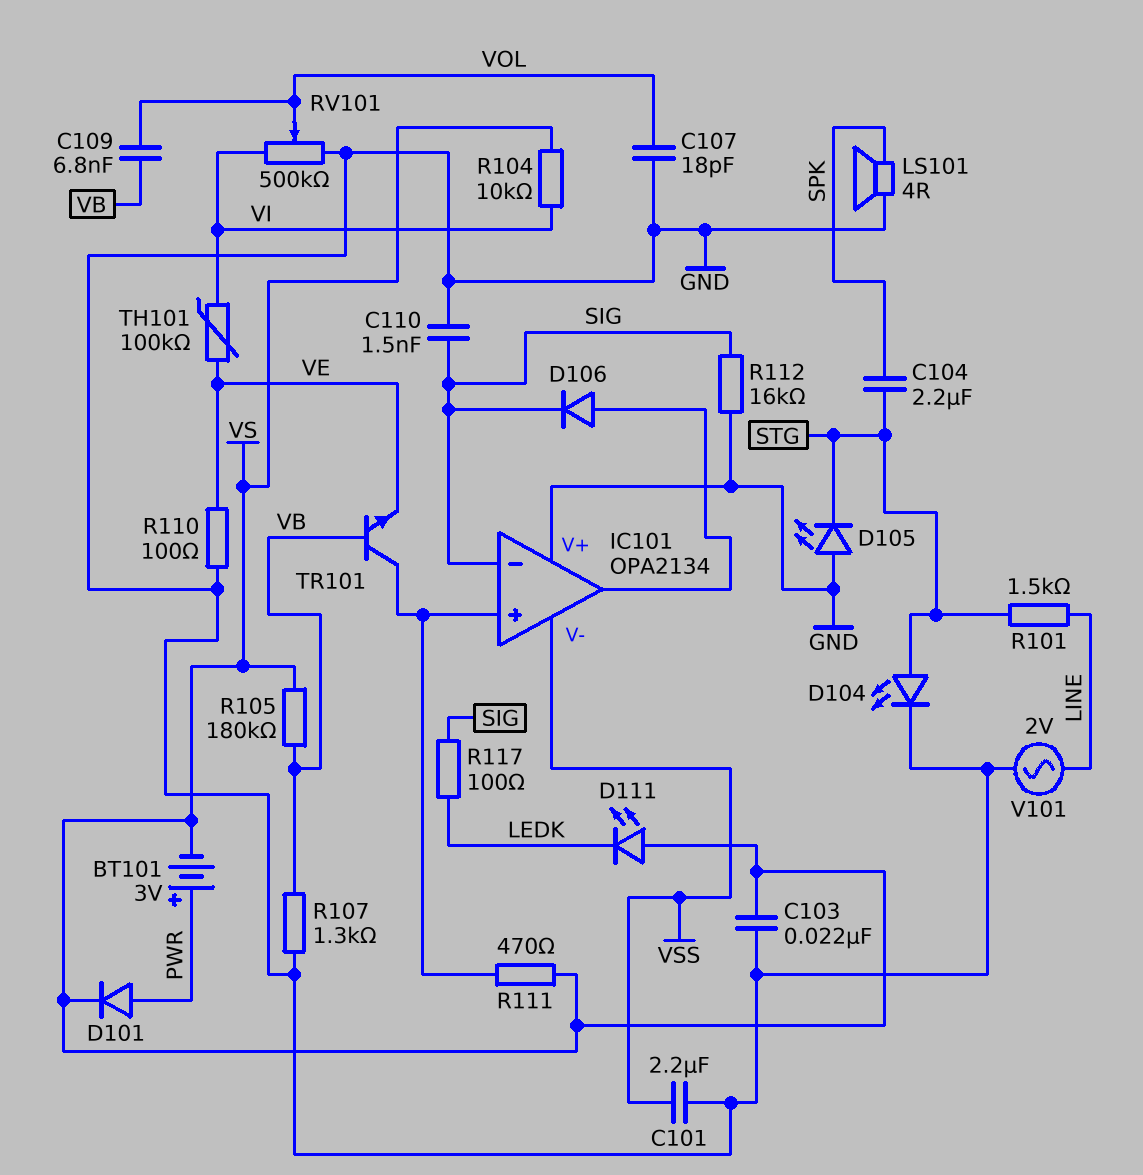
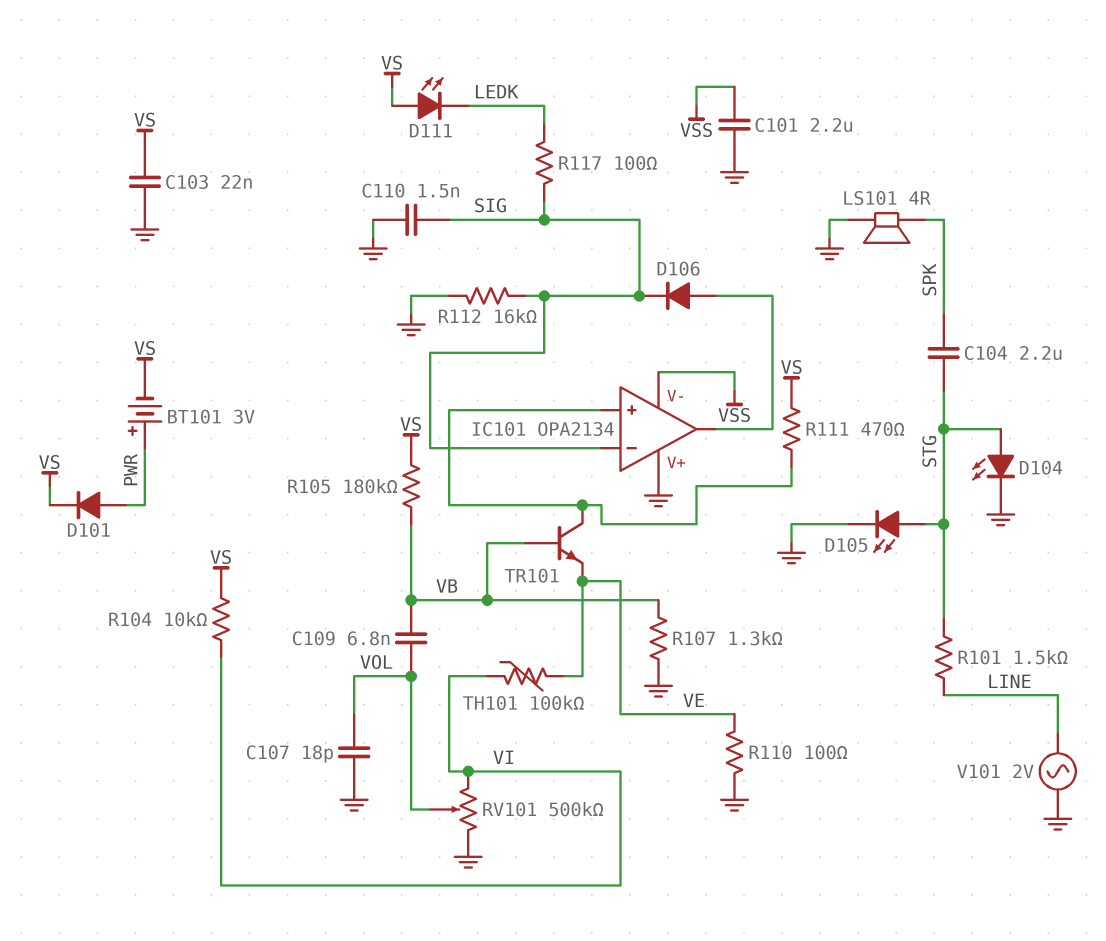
D105: LED (A GND, K STG) -> LED (A STG, K GND)

